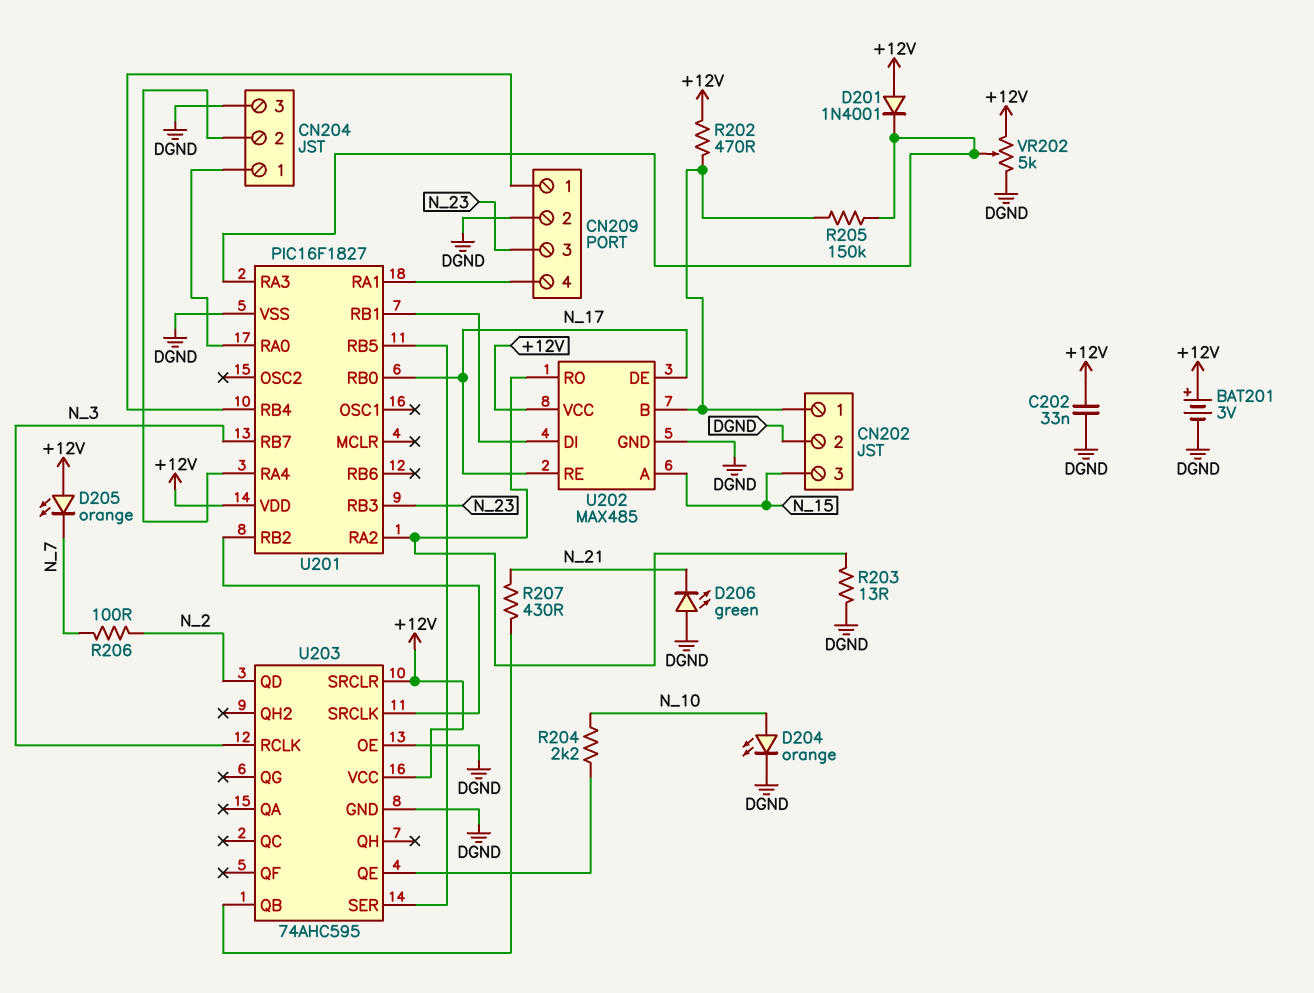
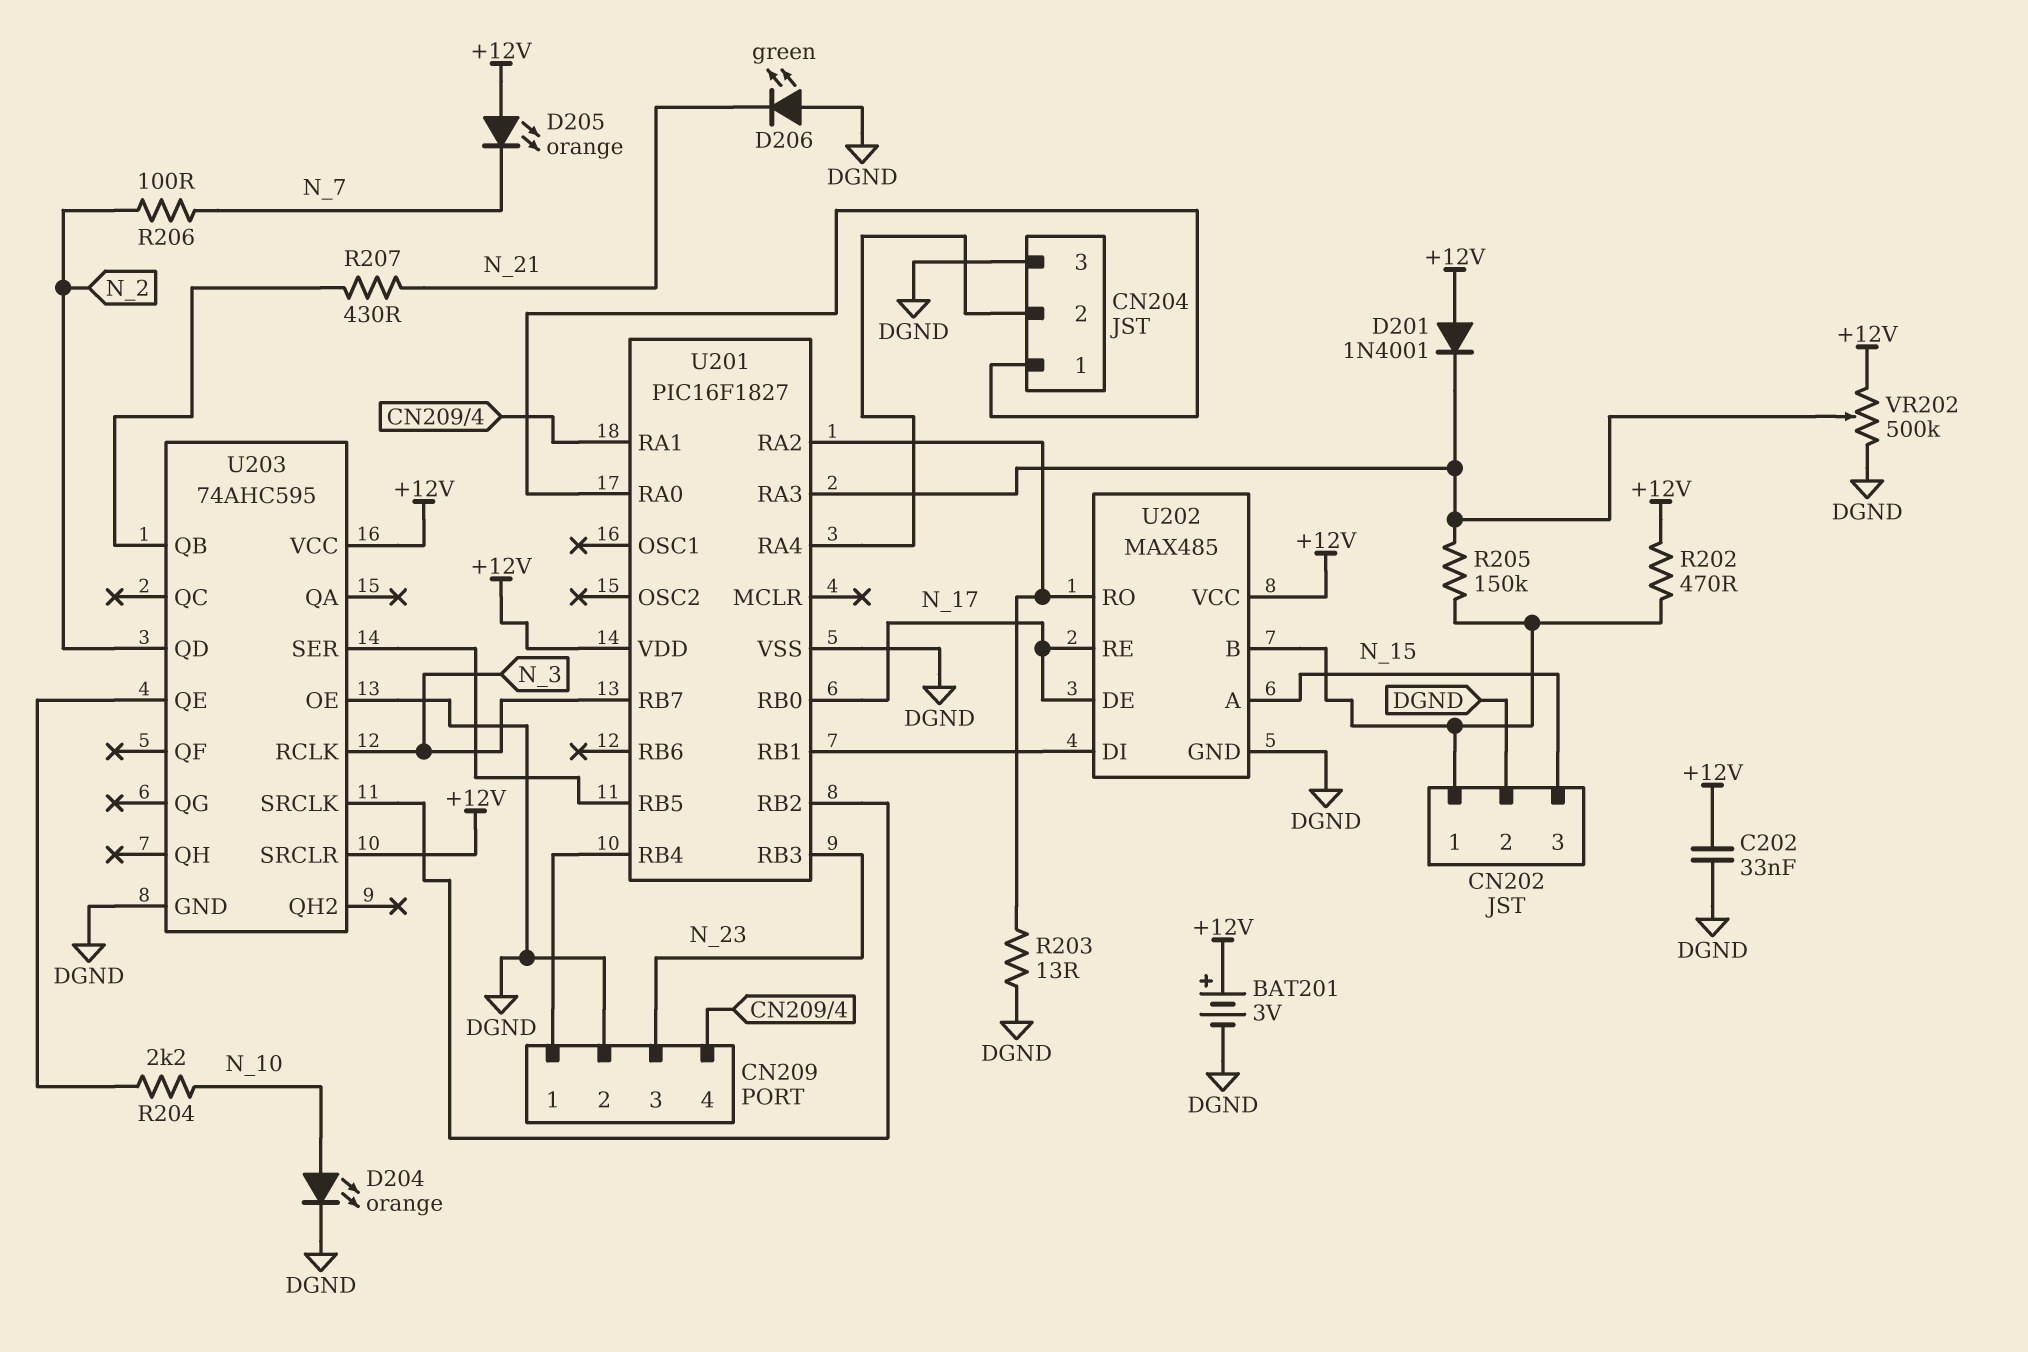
VR202: 5k (+12V, DGND, wiper U201/RA3) -> 500k (+12V, DGND, wiper U201/RA3)

